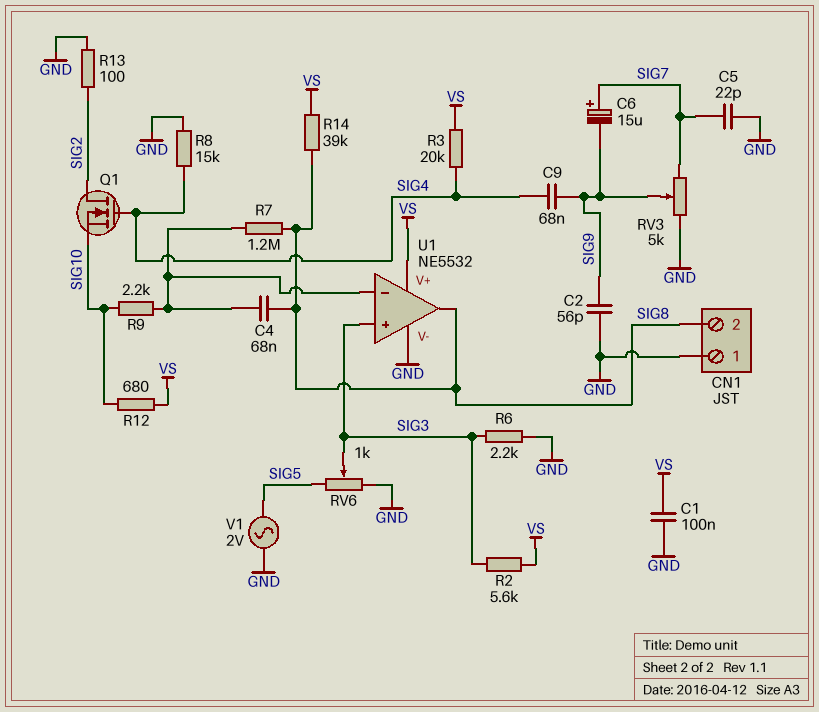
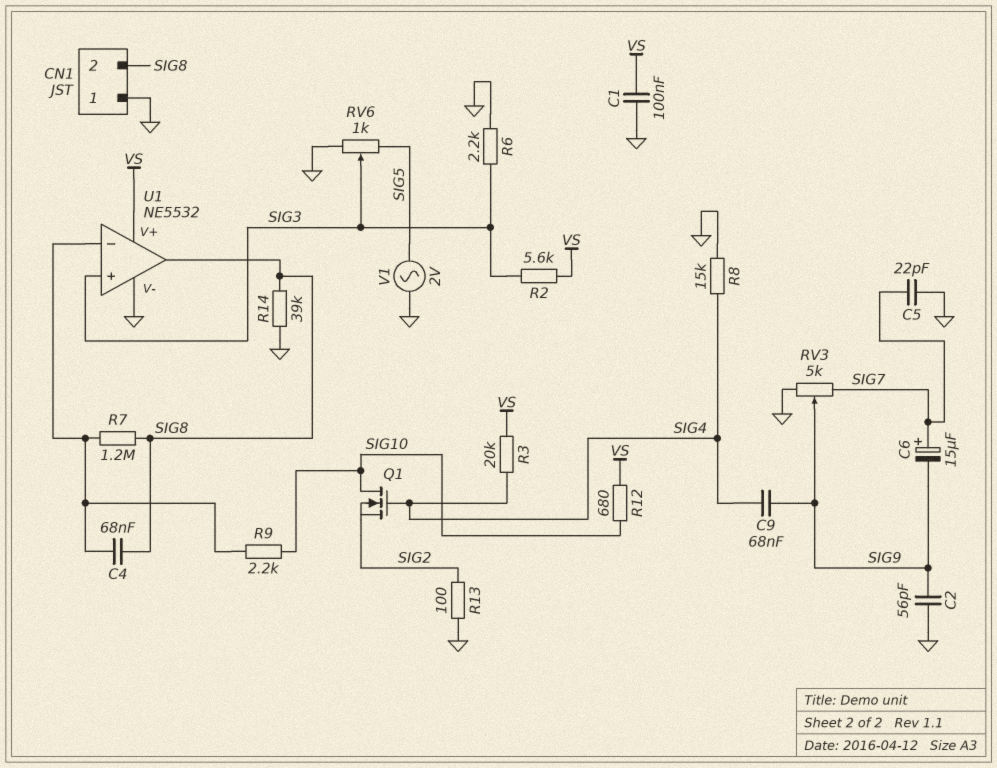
Q1: NMOS (G SIG4, D SIG2, S SIG10) -> NMOS (G SIG4, D SIG10, S SIG2)
R14: 39k (SIG8, VS) -> 39k (GND, SIG8)

